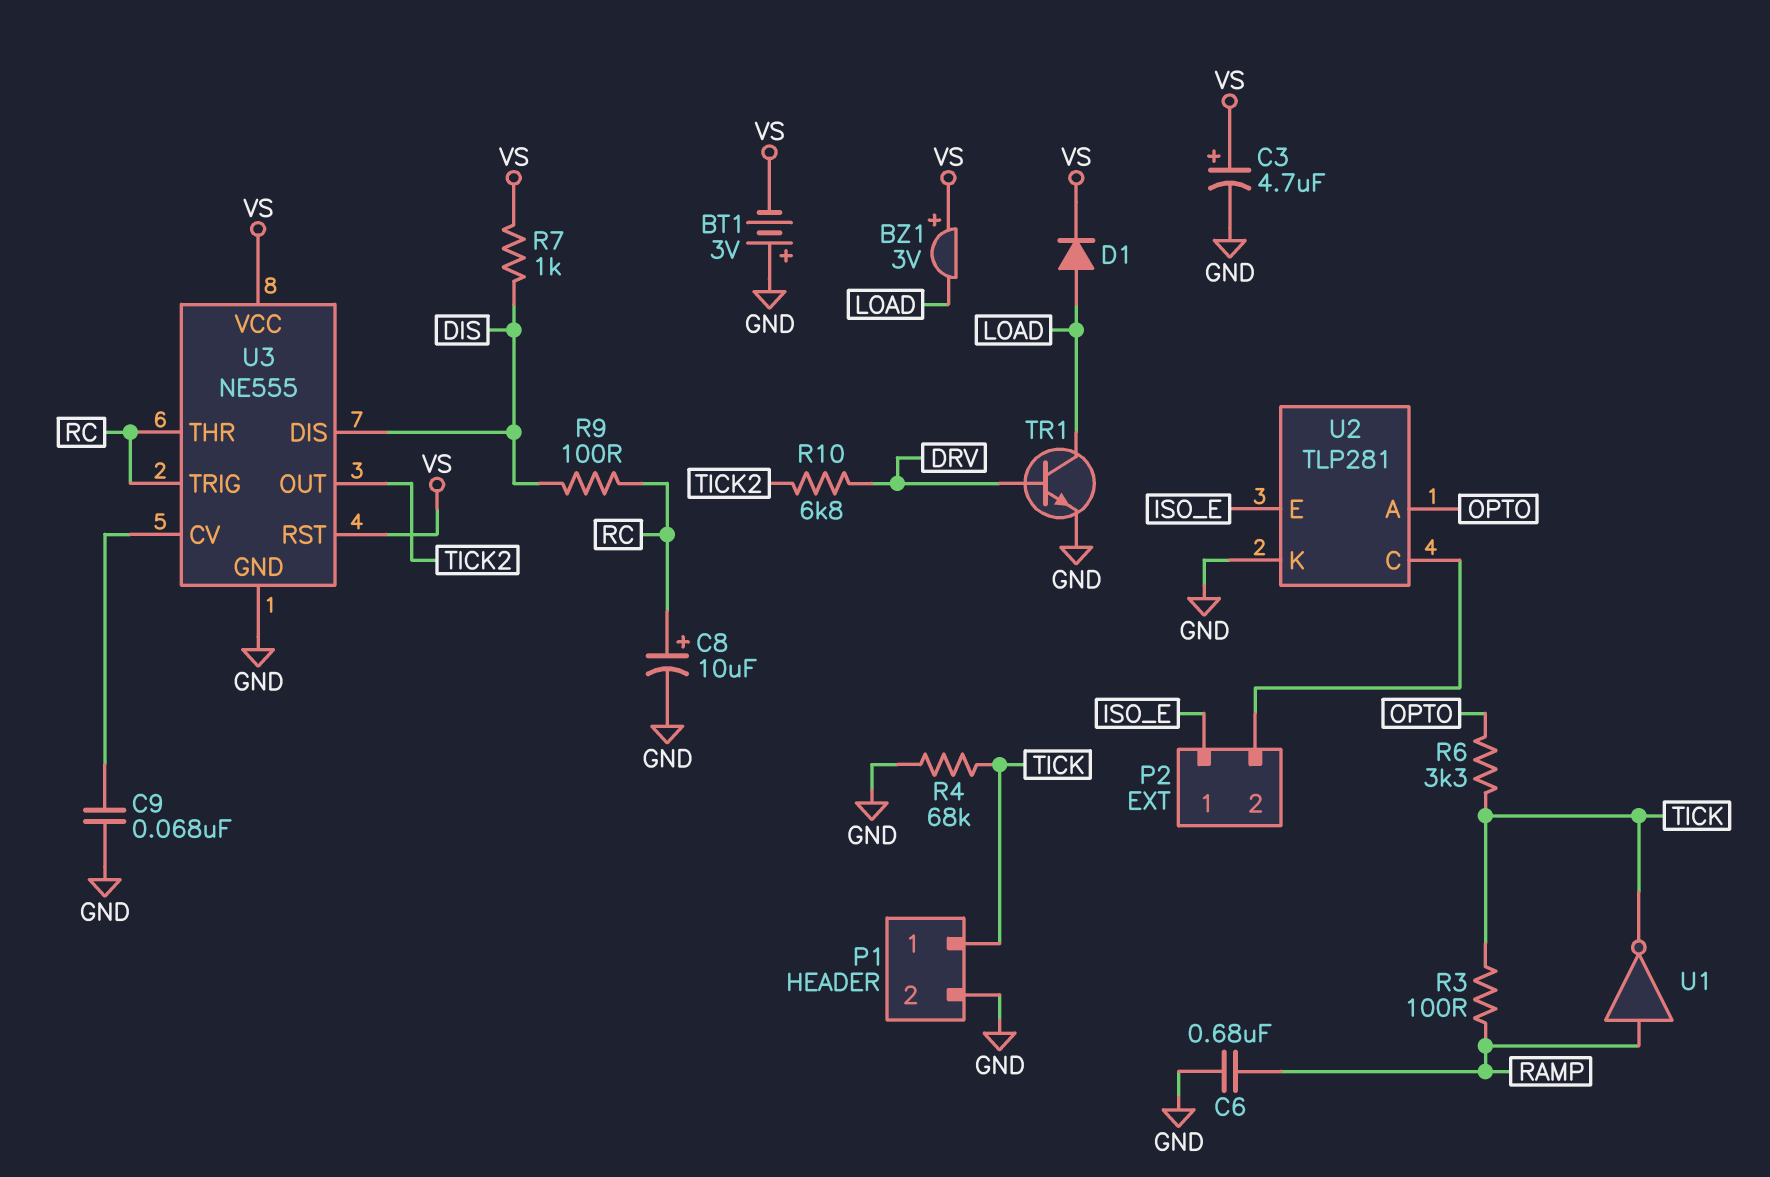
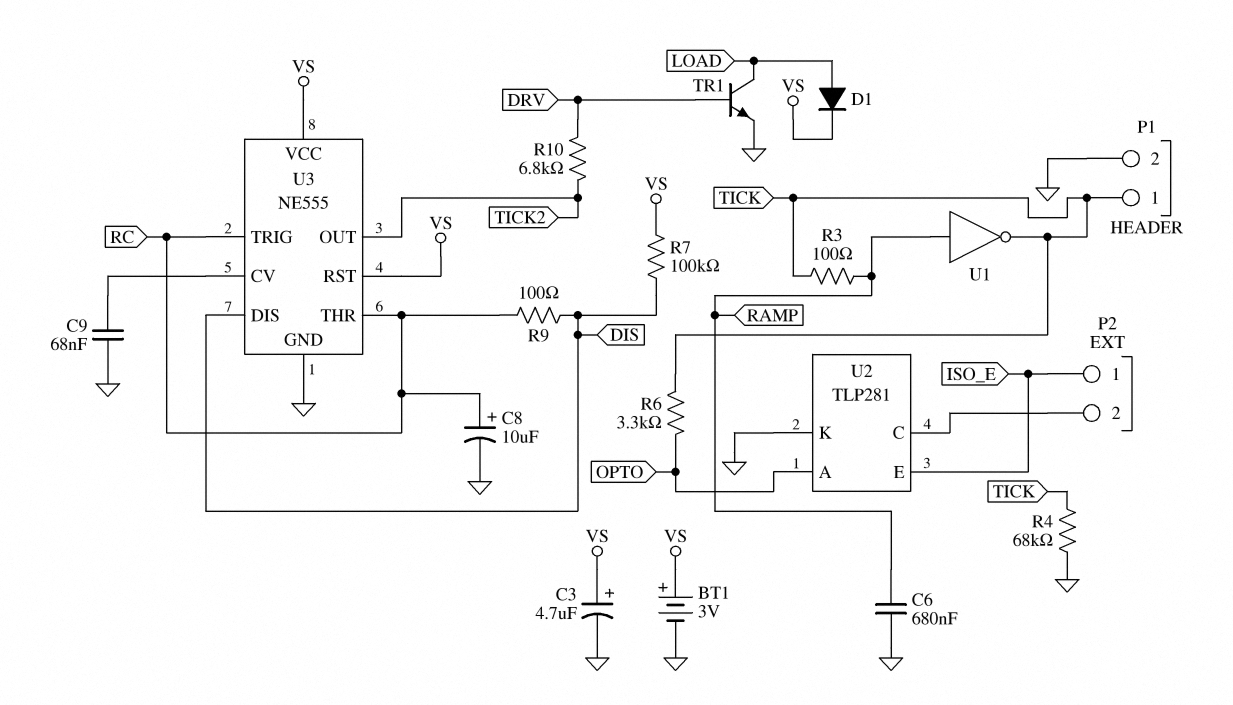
BT1: 3V (plus GND, minus VS) -> 3V (plus VS, minus GND)
BZ1: buzzer 3V (plus VS, minus LOAD) -> none
R7: 1k (DIS, VS) -> 100k (DIS, VS)

